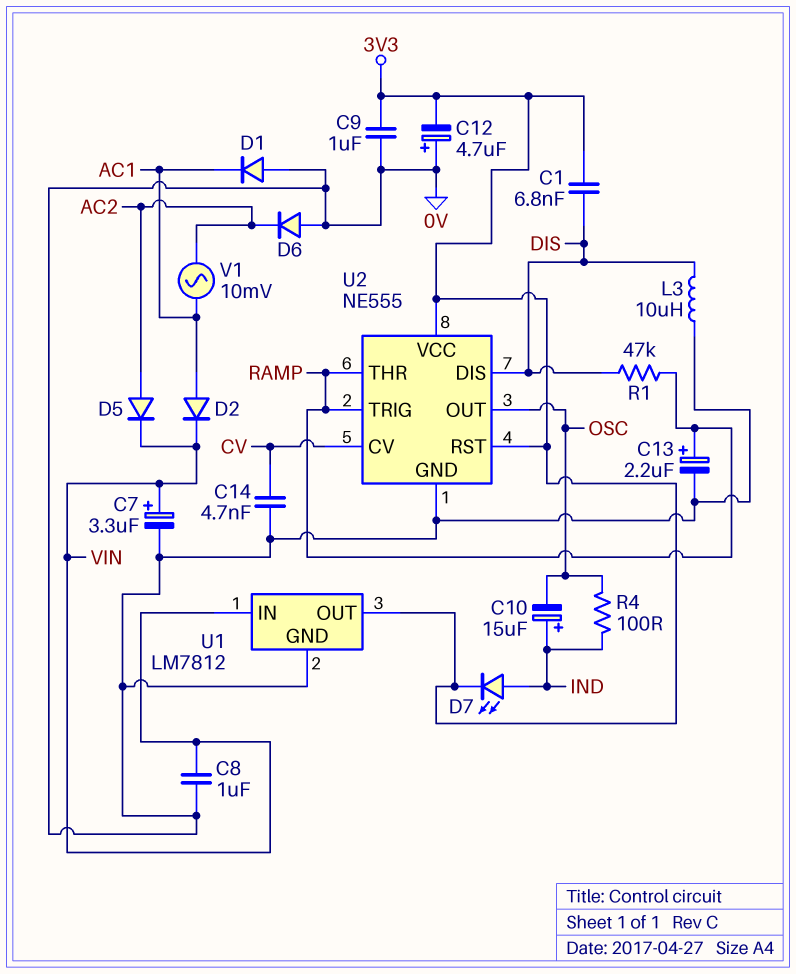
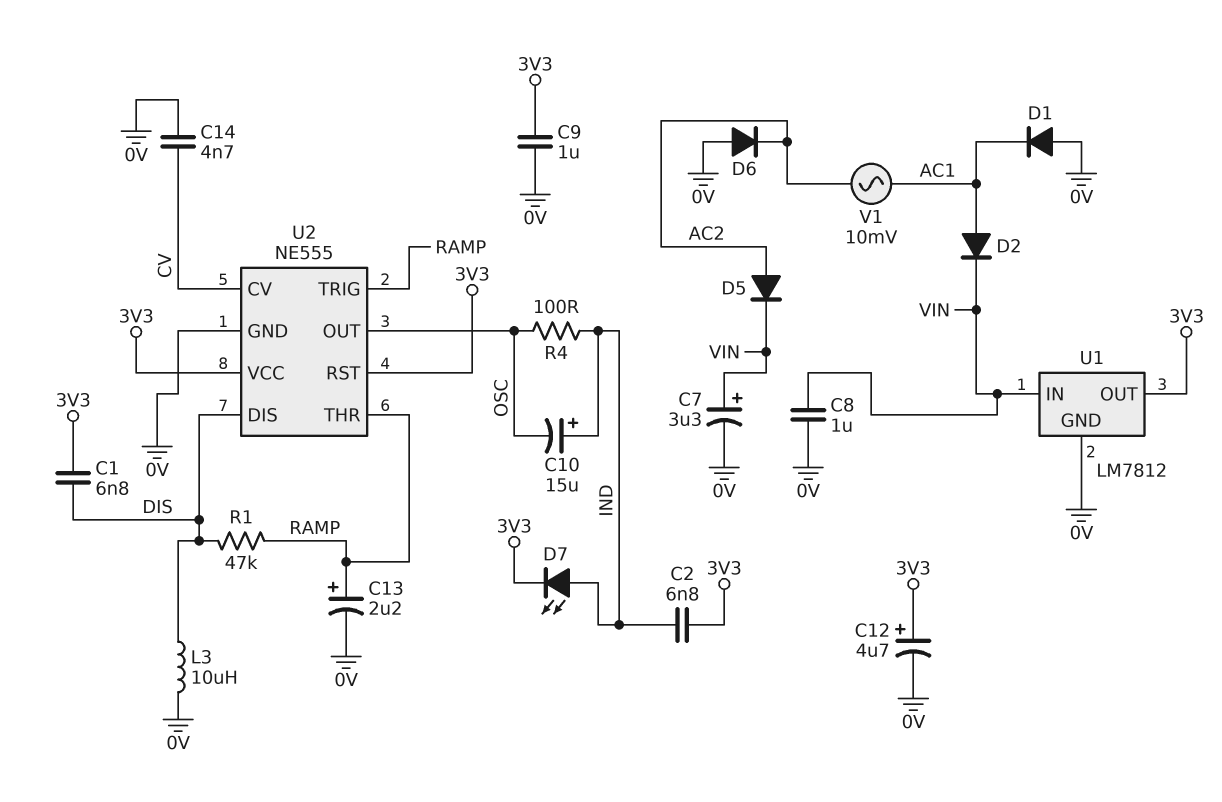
C2: none -> 6.8nF (3V3, IND)
C12: 4.7uF (plus 0V, minus 3V3) -> 4.7uF (plus 3V3, minus 0V)

